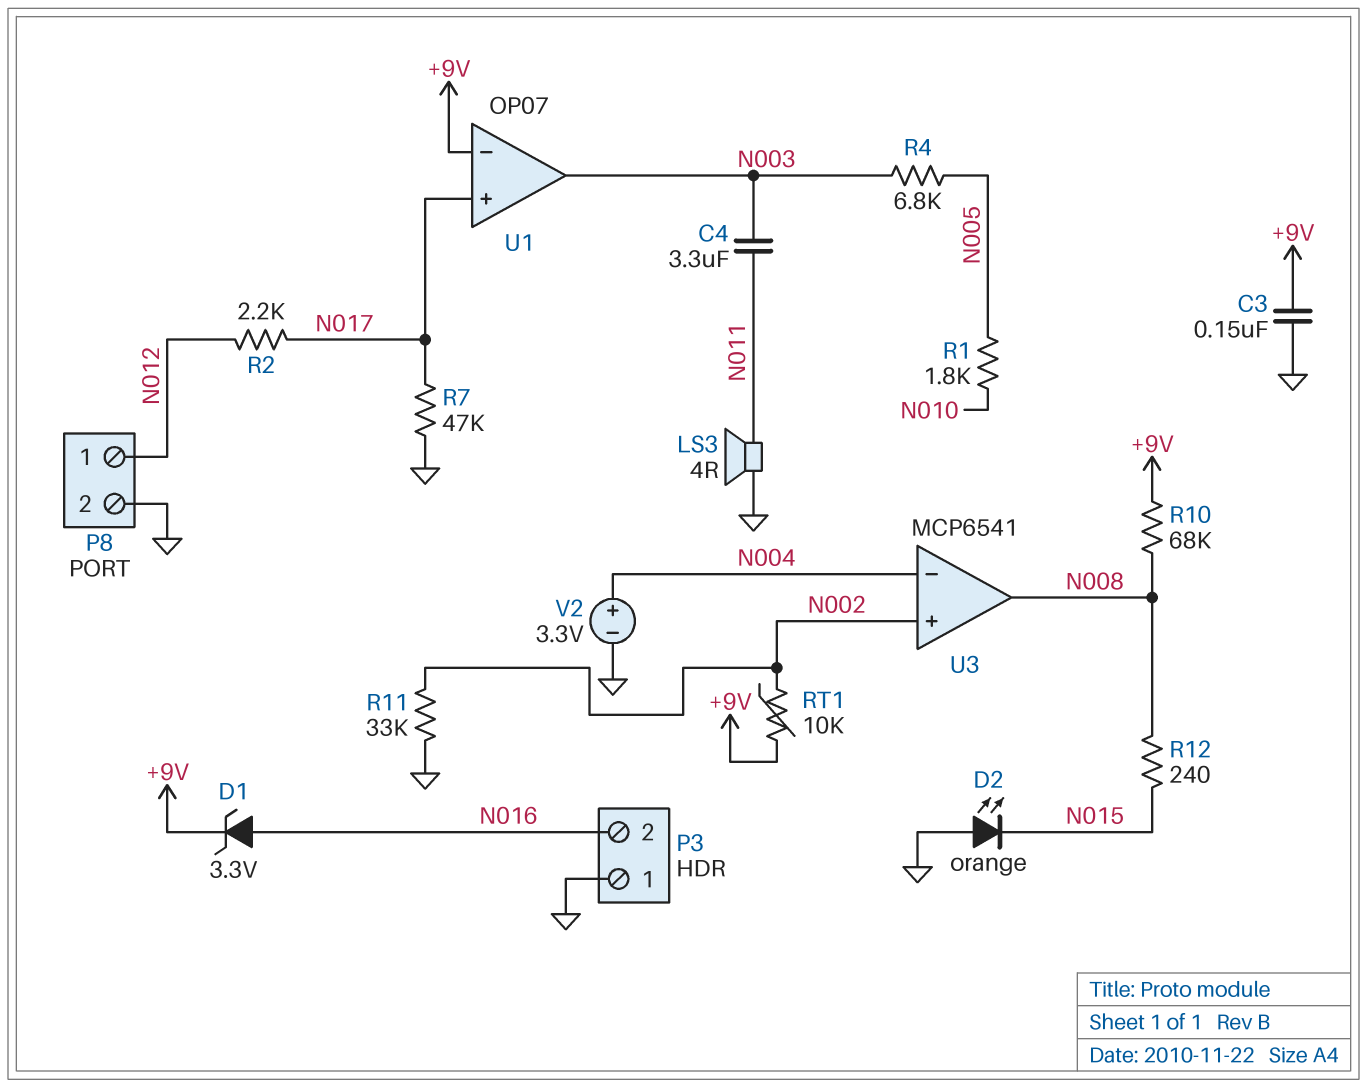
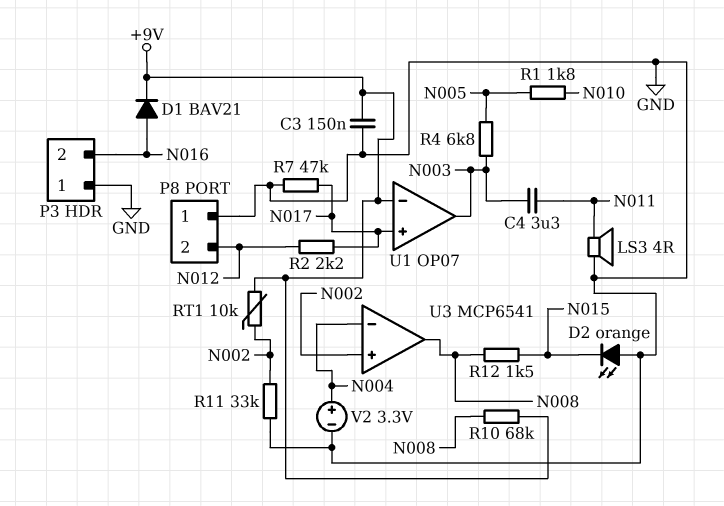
D1: zener 3.3V (A N016, K +9V) -> diode BAV21 (A N016, K +9V)
P8 pin 1: N012 -> GND
P8 pin 2: GND -> N012
R12: 240 (N008, N015) -> 1.5k (N008, N015)

